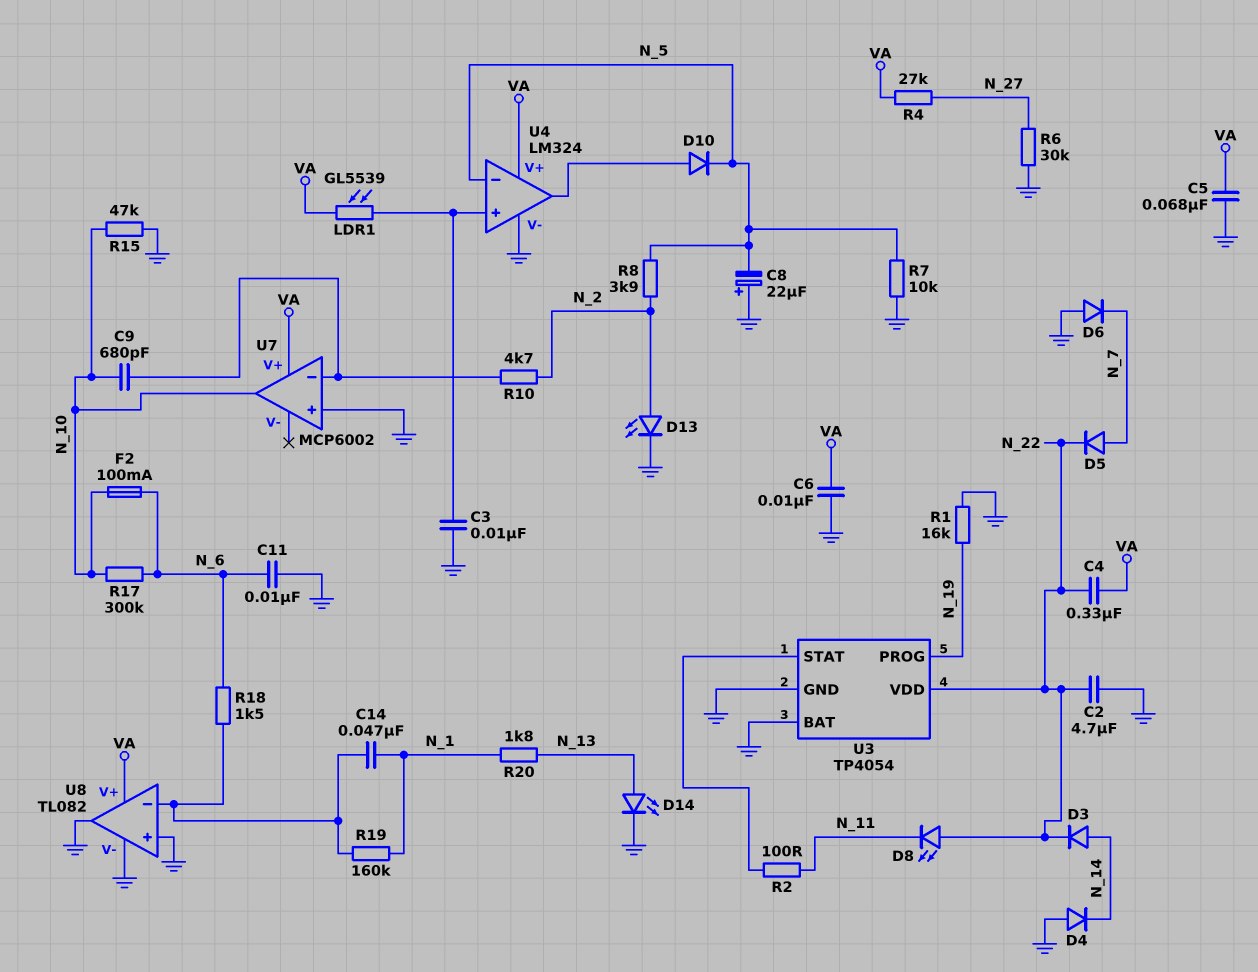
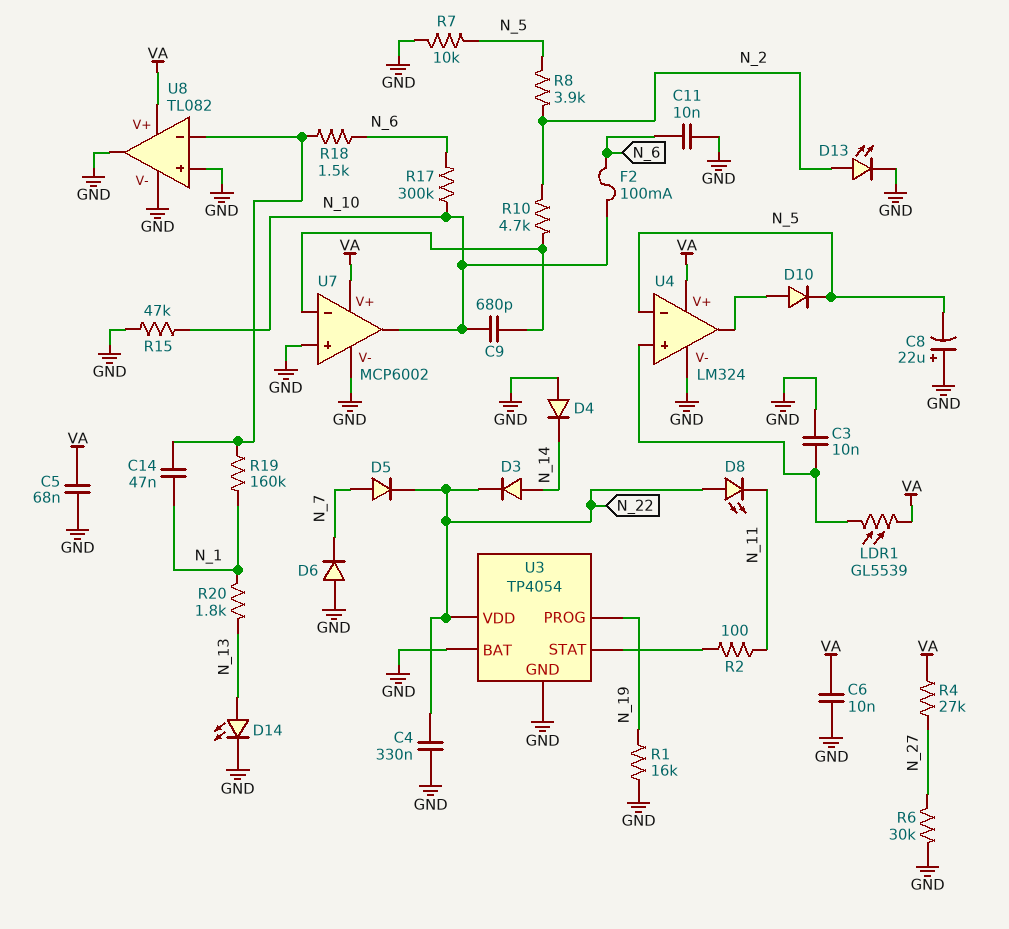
C2: 4.7uF (GND, N_22) -> none
C4: 330nF (N_22, VA) -> 330nF (GND, N_22)
U7 pin V-: none -> GND

